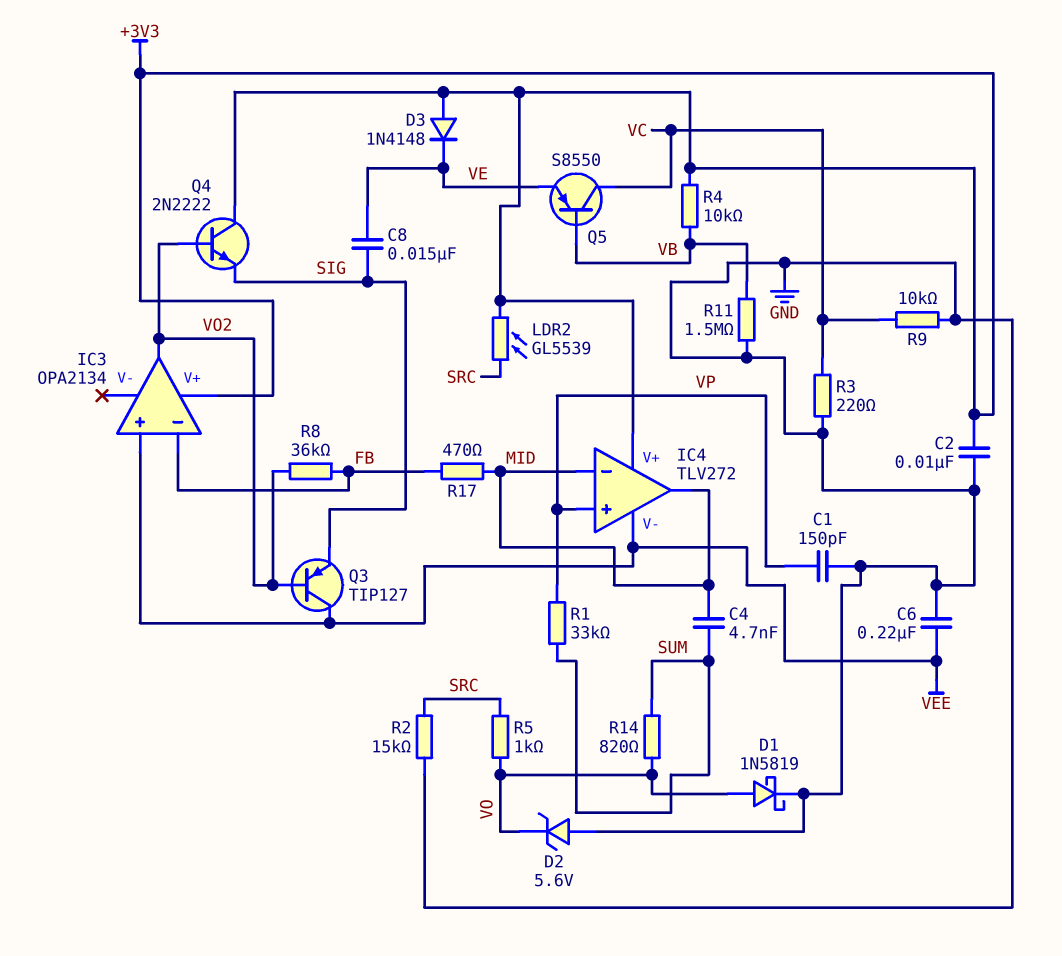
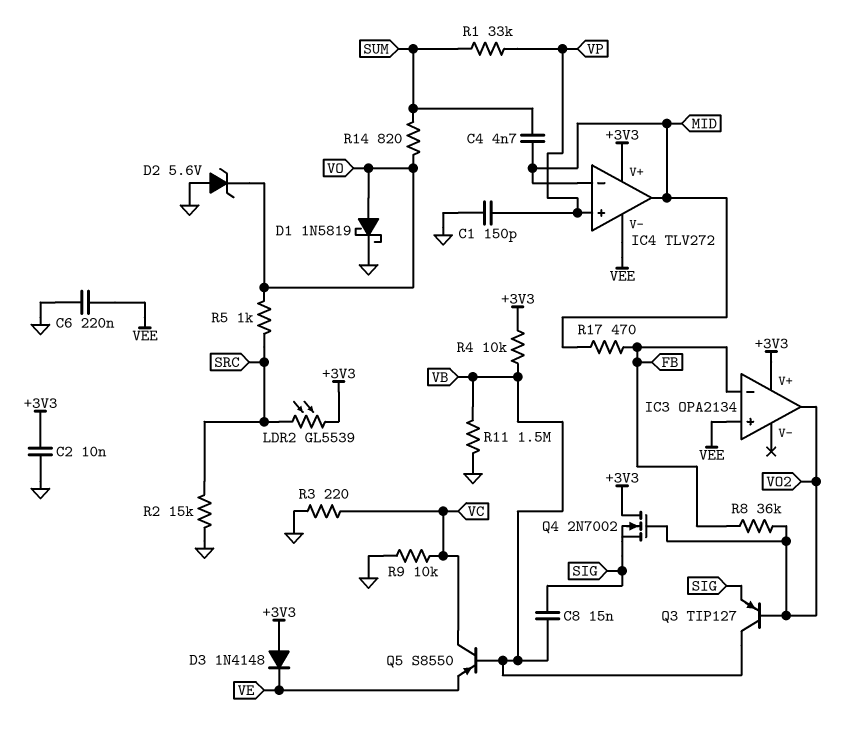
C8: 15nF (SIG, VE) -> 15nF (SIG, VB)
Q3: PNP TIP127 (B VO2, C VEE, E SIG) -> PNP TIP127 (B VO2, C VB, E SIG)
Q4: NPN 2N2222 (B VO2, C +3V3, E SIG) -> NMOS 2N7002 (G VO2, D +3V3, S SIG)

